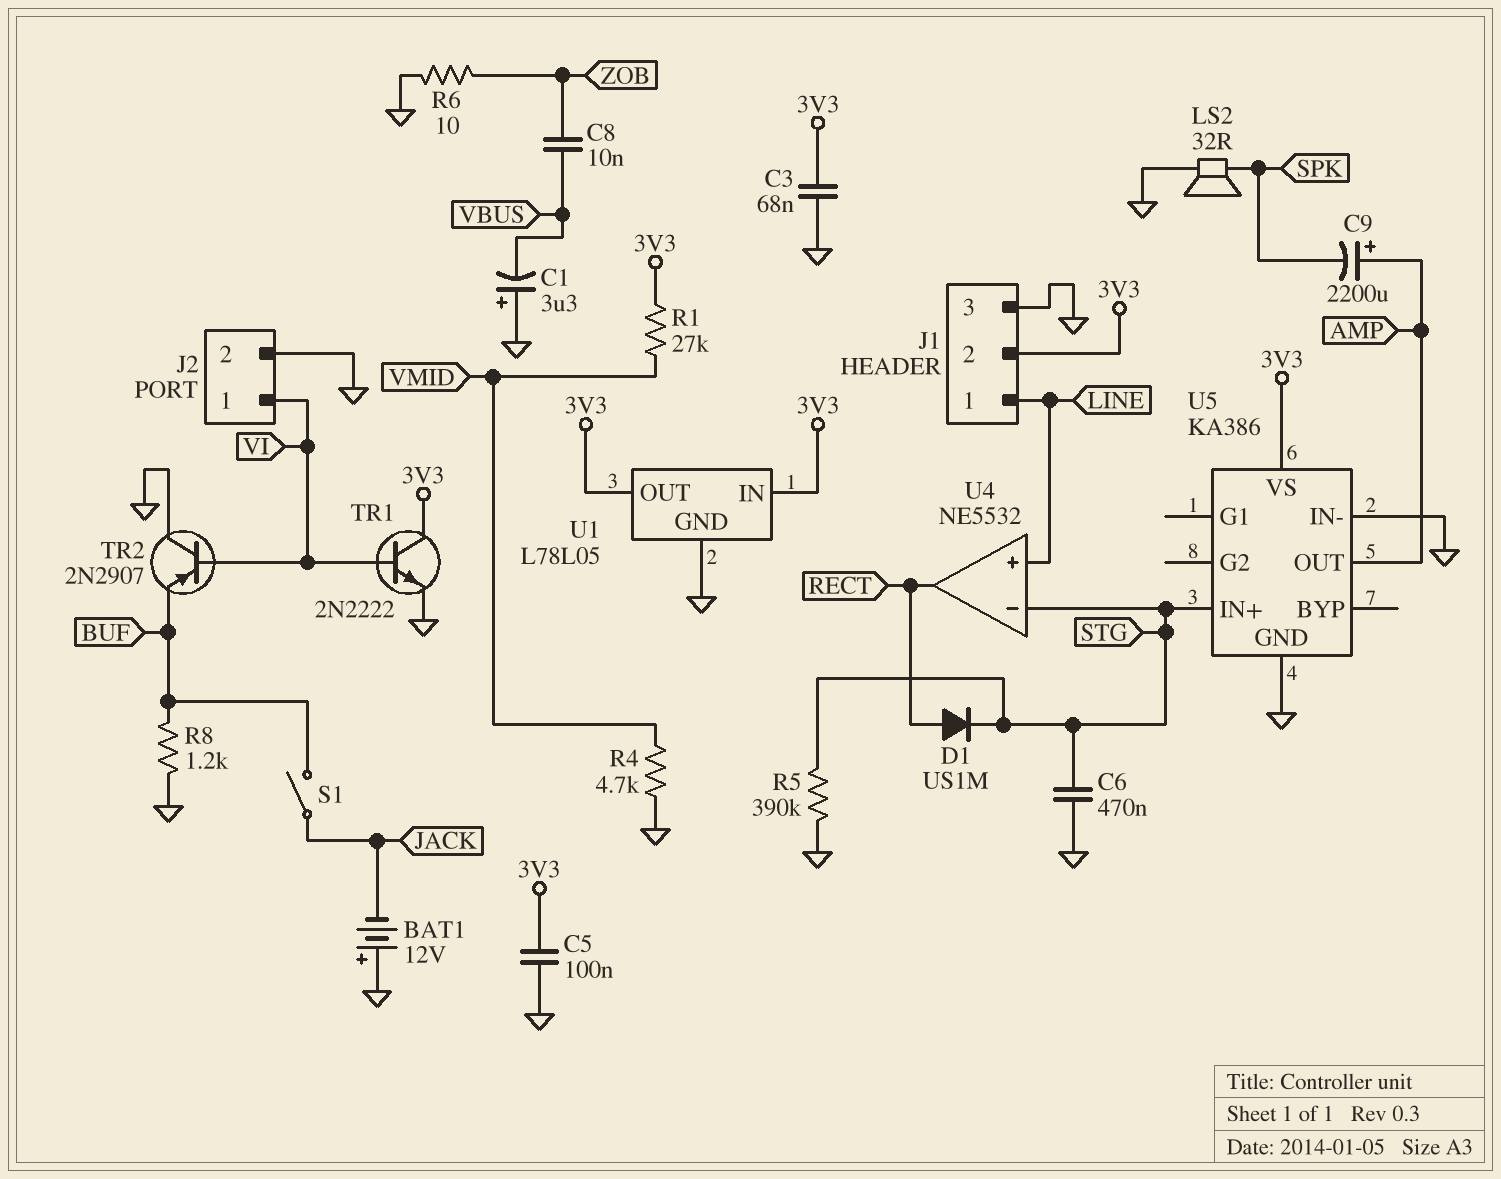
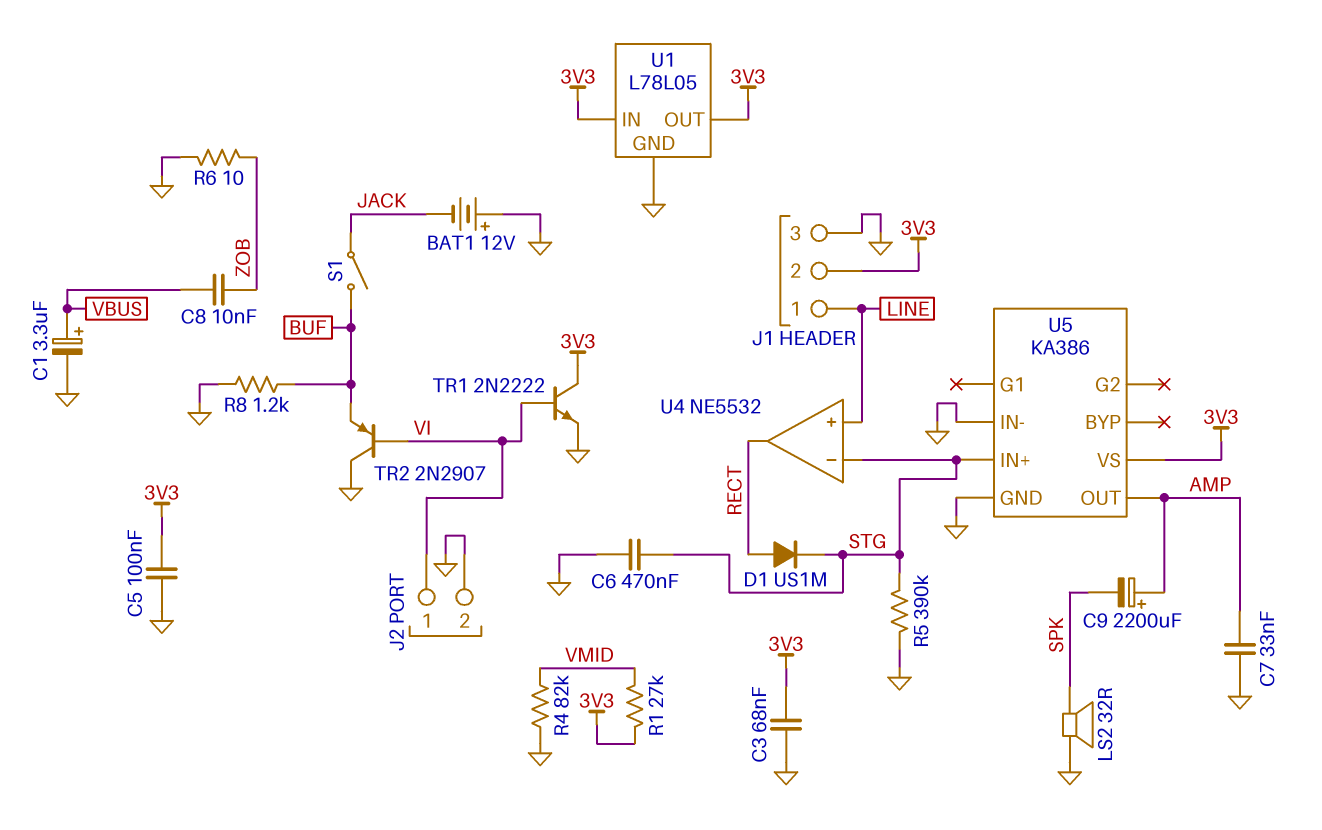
C1: 3.3uF (plus GND, minus VBUS) -> 3.3uF (plus VBUS, minus GND)
C7: none -> 33nF (AMP, GND)
R4: 4.7k (GND, VMID) -> 82k (GND, VMID)

